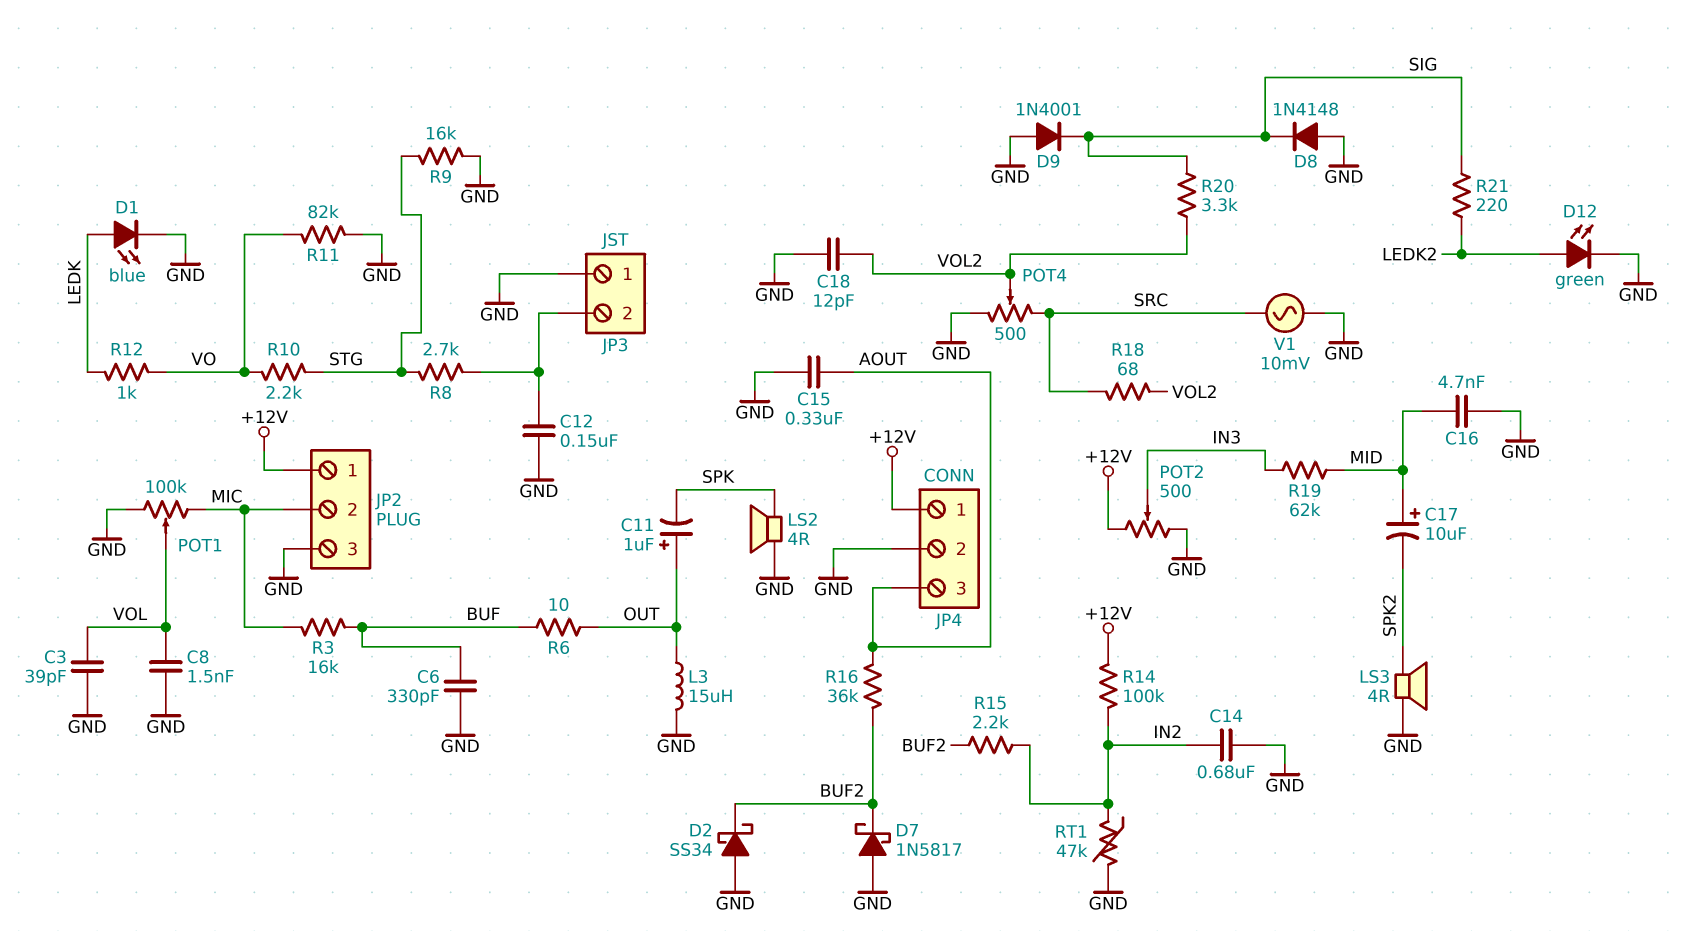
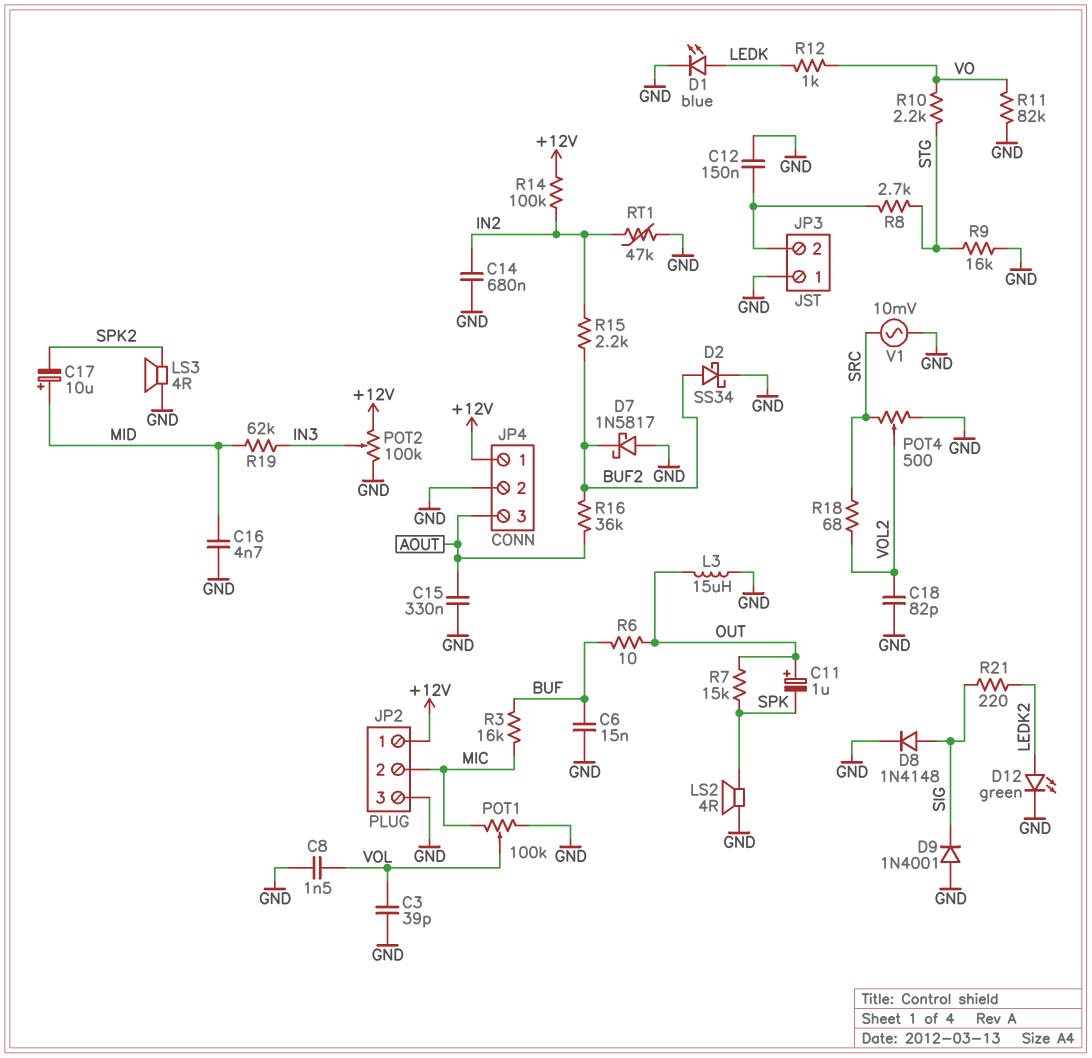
C6: 330pF (BUF, GND) -> 15nF (BUF, GND)
C18: 12pF (GND, VOL2) -> 82pF (GND, VOL2)
D2: schottky SS34 (A GND, K BUF2) -> schottky SS34 (A BUF2, K GND)
D8: diode 1N4148 (A GND, K SIG) -> diode 1N4148 (A SIG, K GND)
POT2: 500 (+12V, GND, wiper IN3) -> 100k (+12V, GND, wiper IN3)
R7: none -> 15k (OUT, SPK)
R20: 3.3k (SIG, VOL2) -> none

